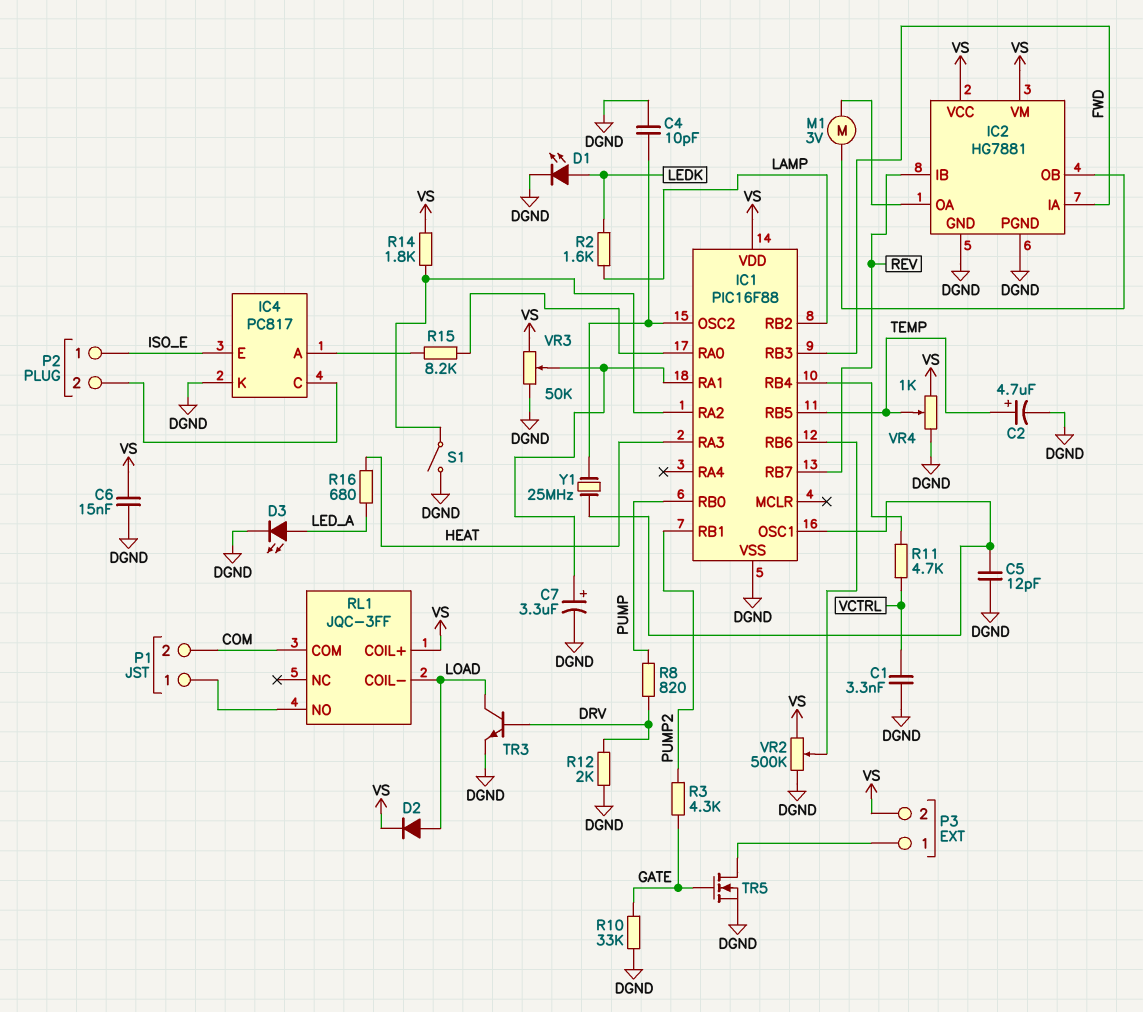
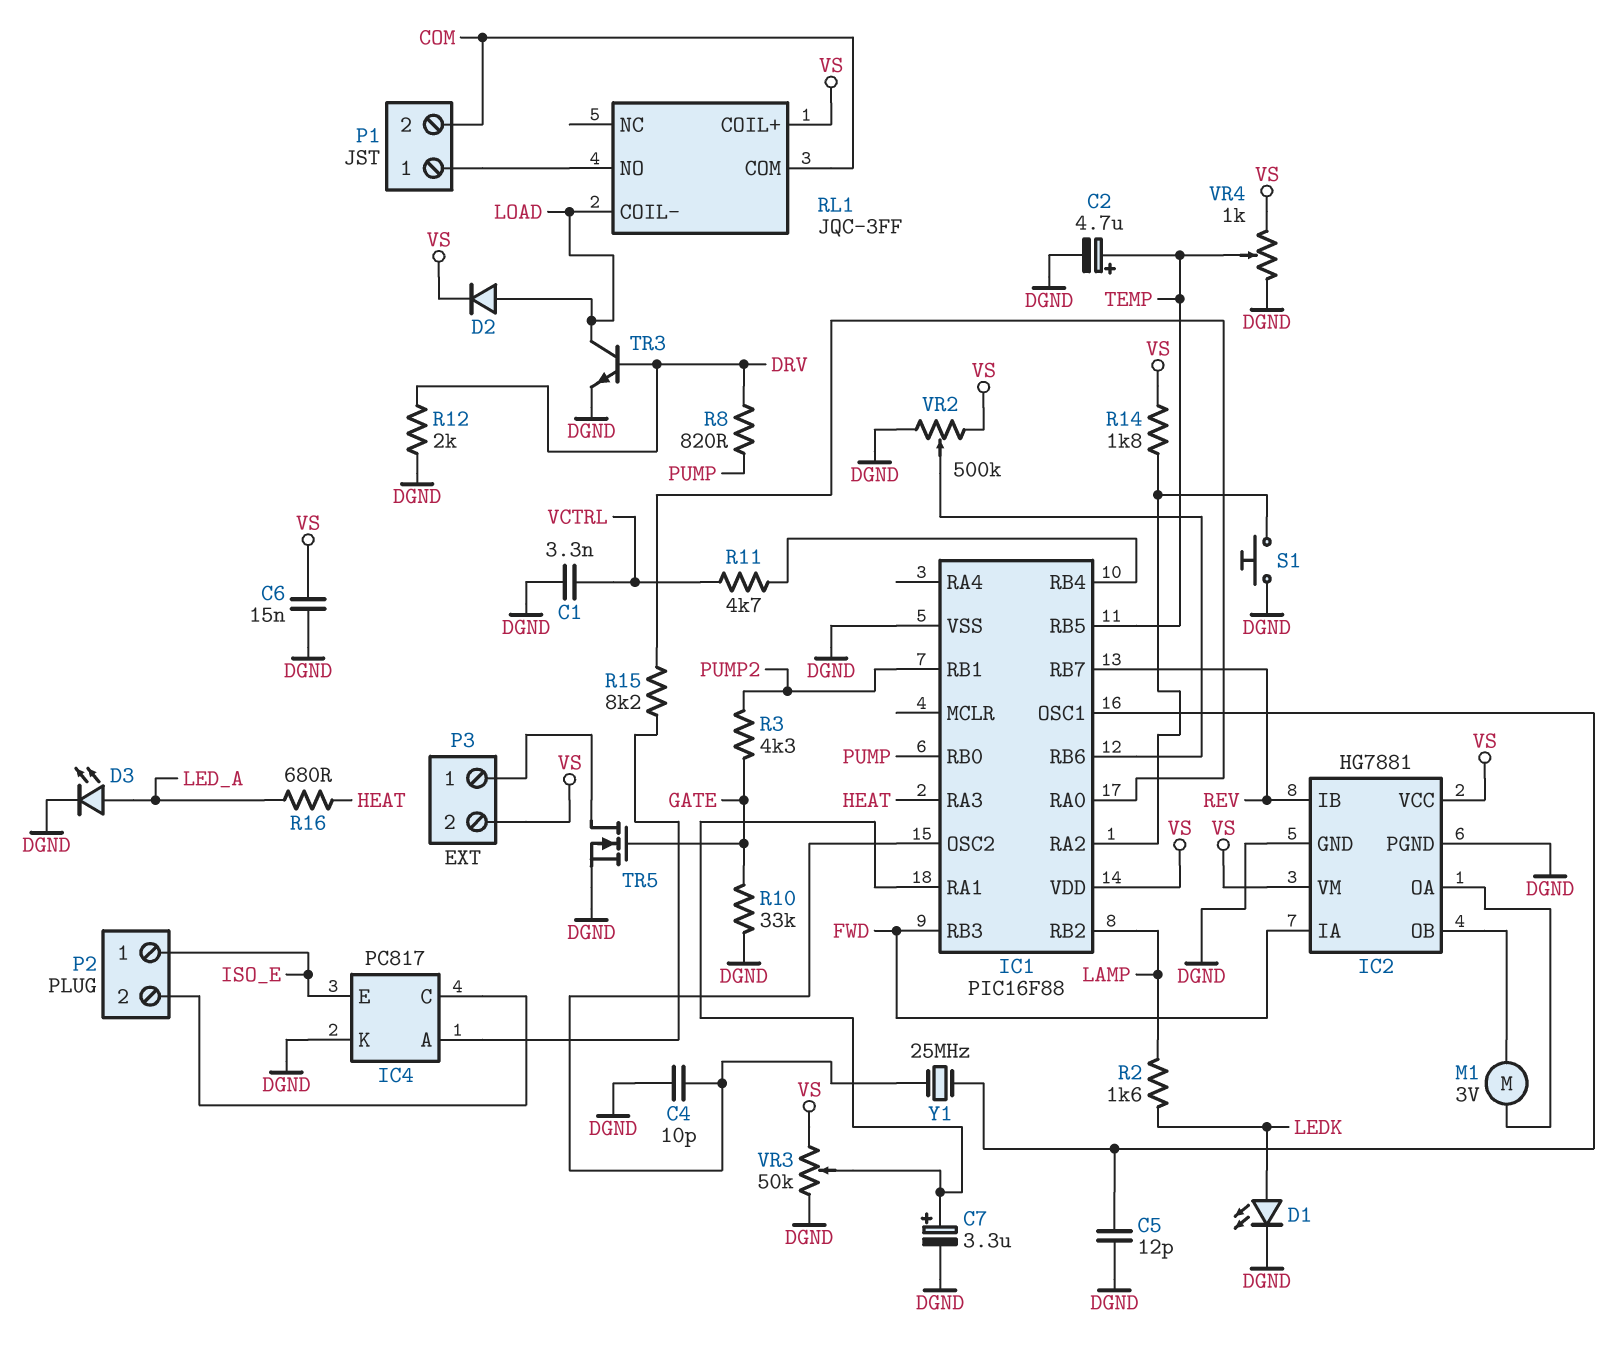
S1: switch (DGND, IC1/RA2) -> button (DGND, IC1/RA2)

